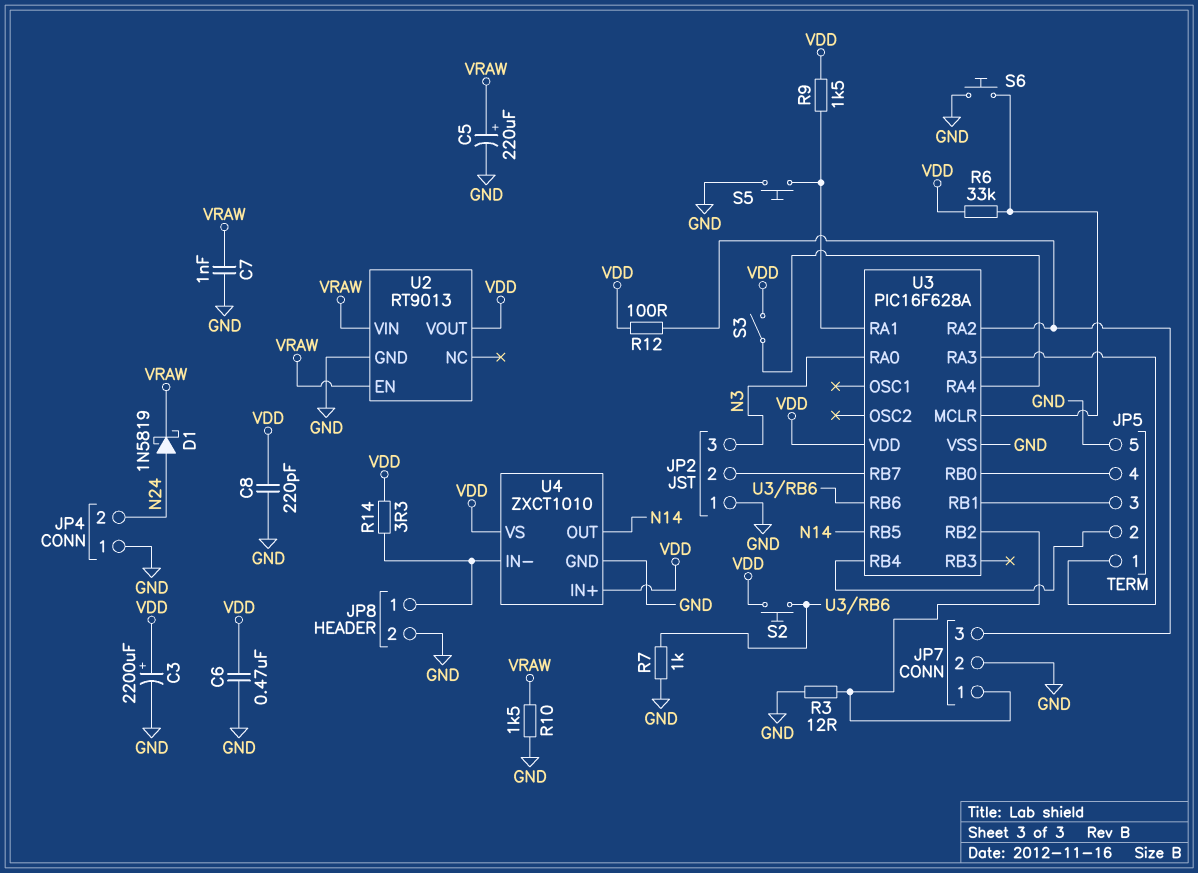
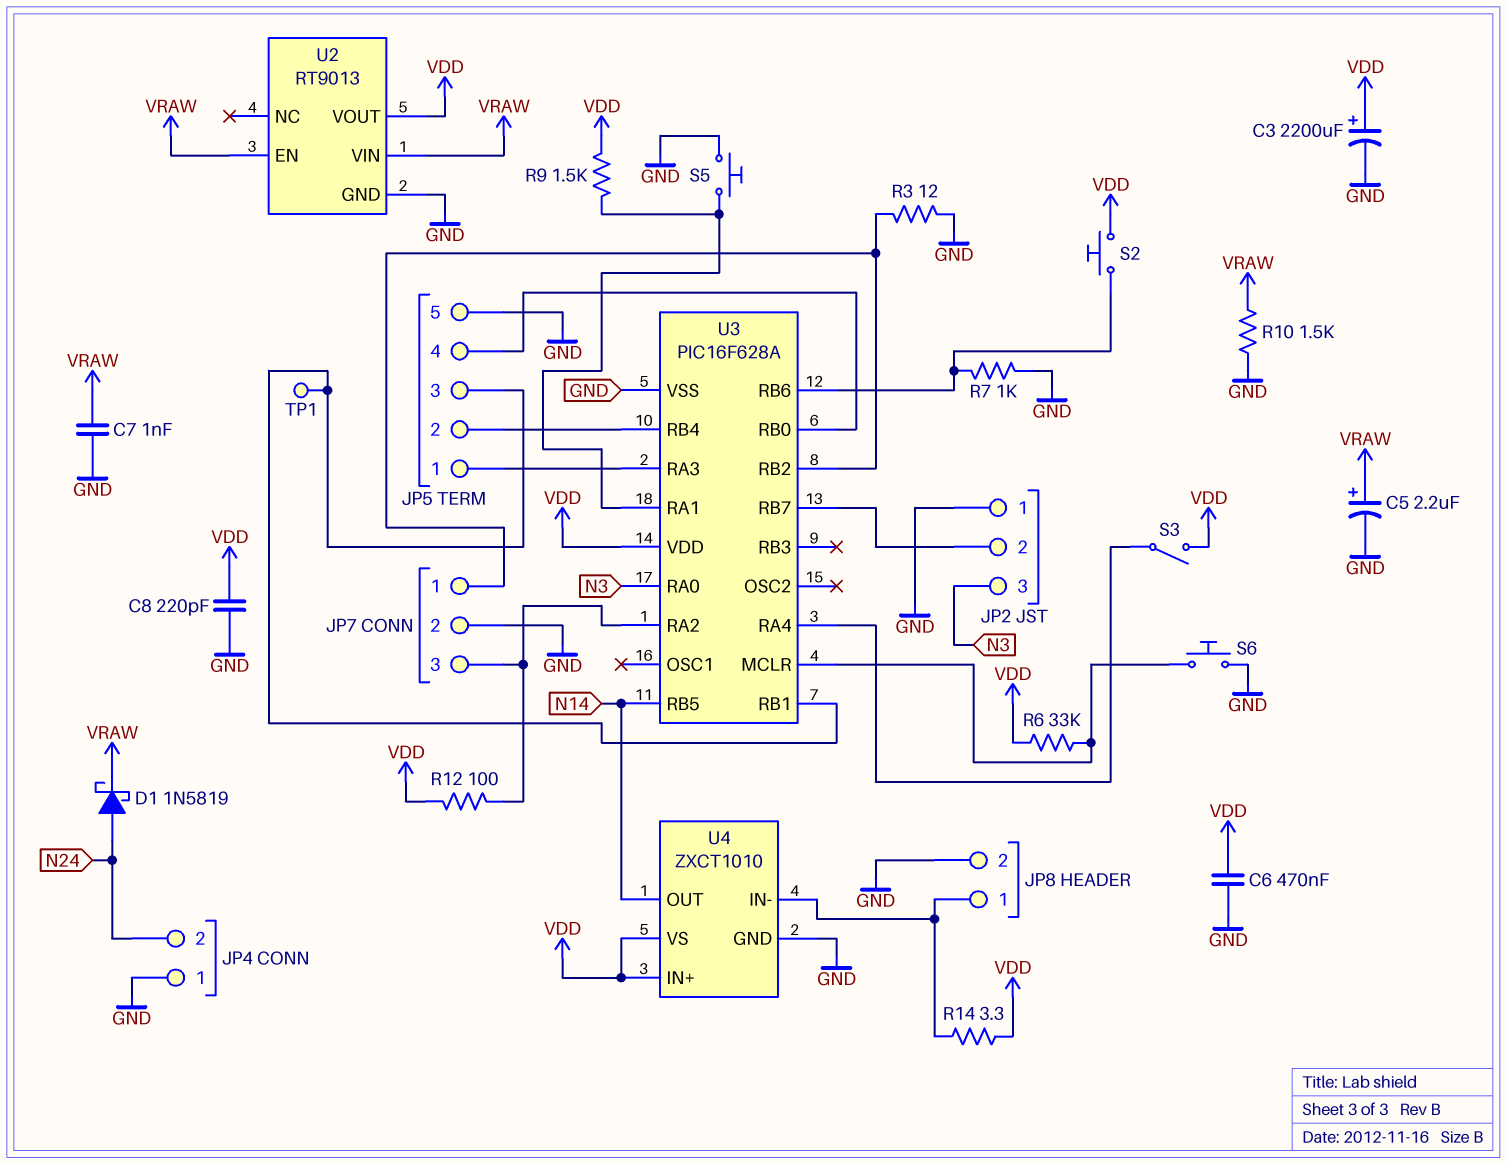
C5: 220uF (plus VRAW, minus GND) -> 2.2uF (plus VRAW, minus GND)
TP1: none -> test point (JP5/3)

